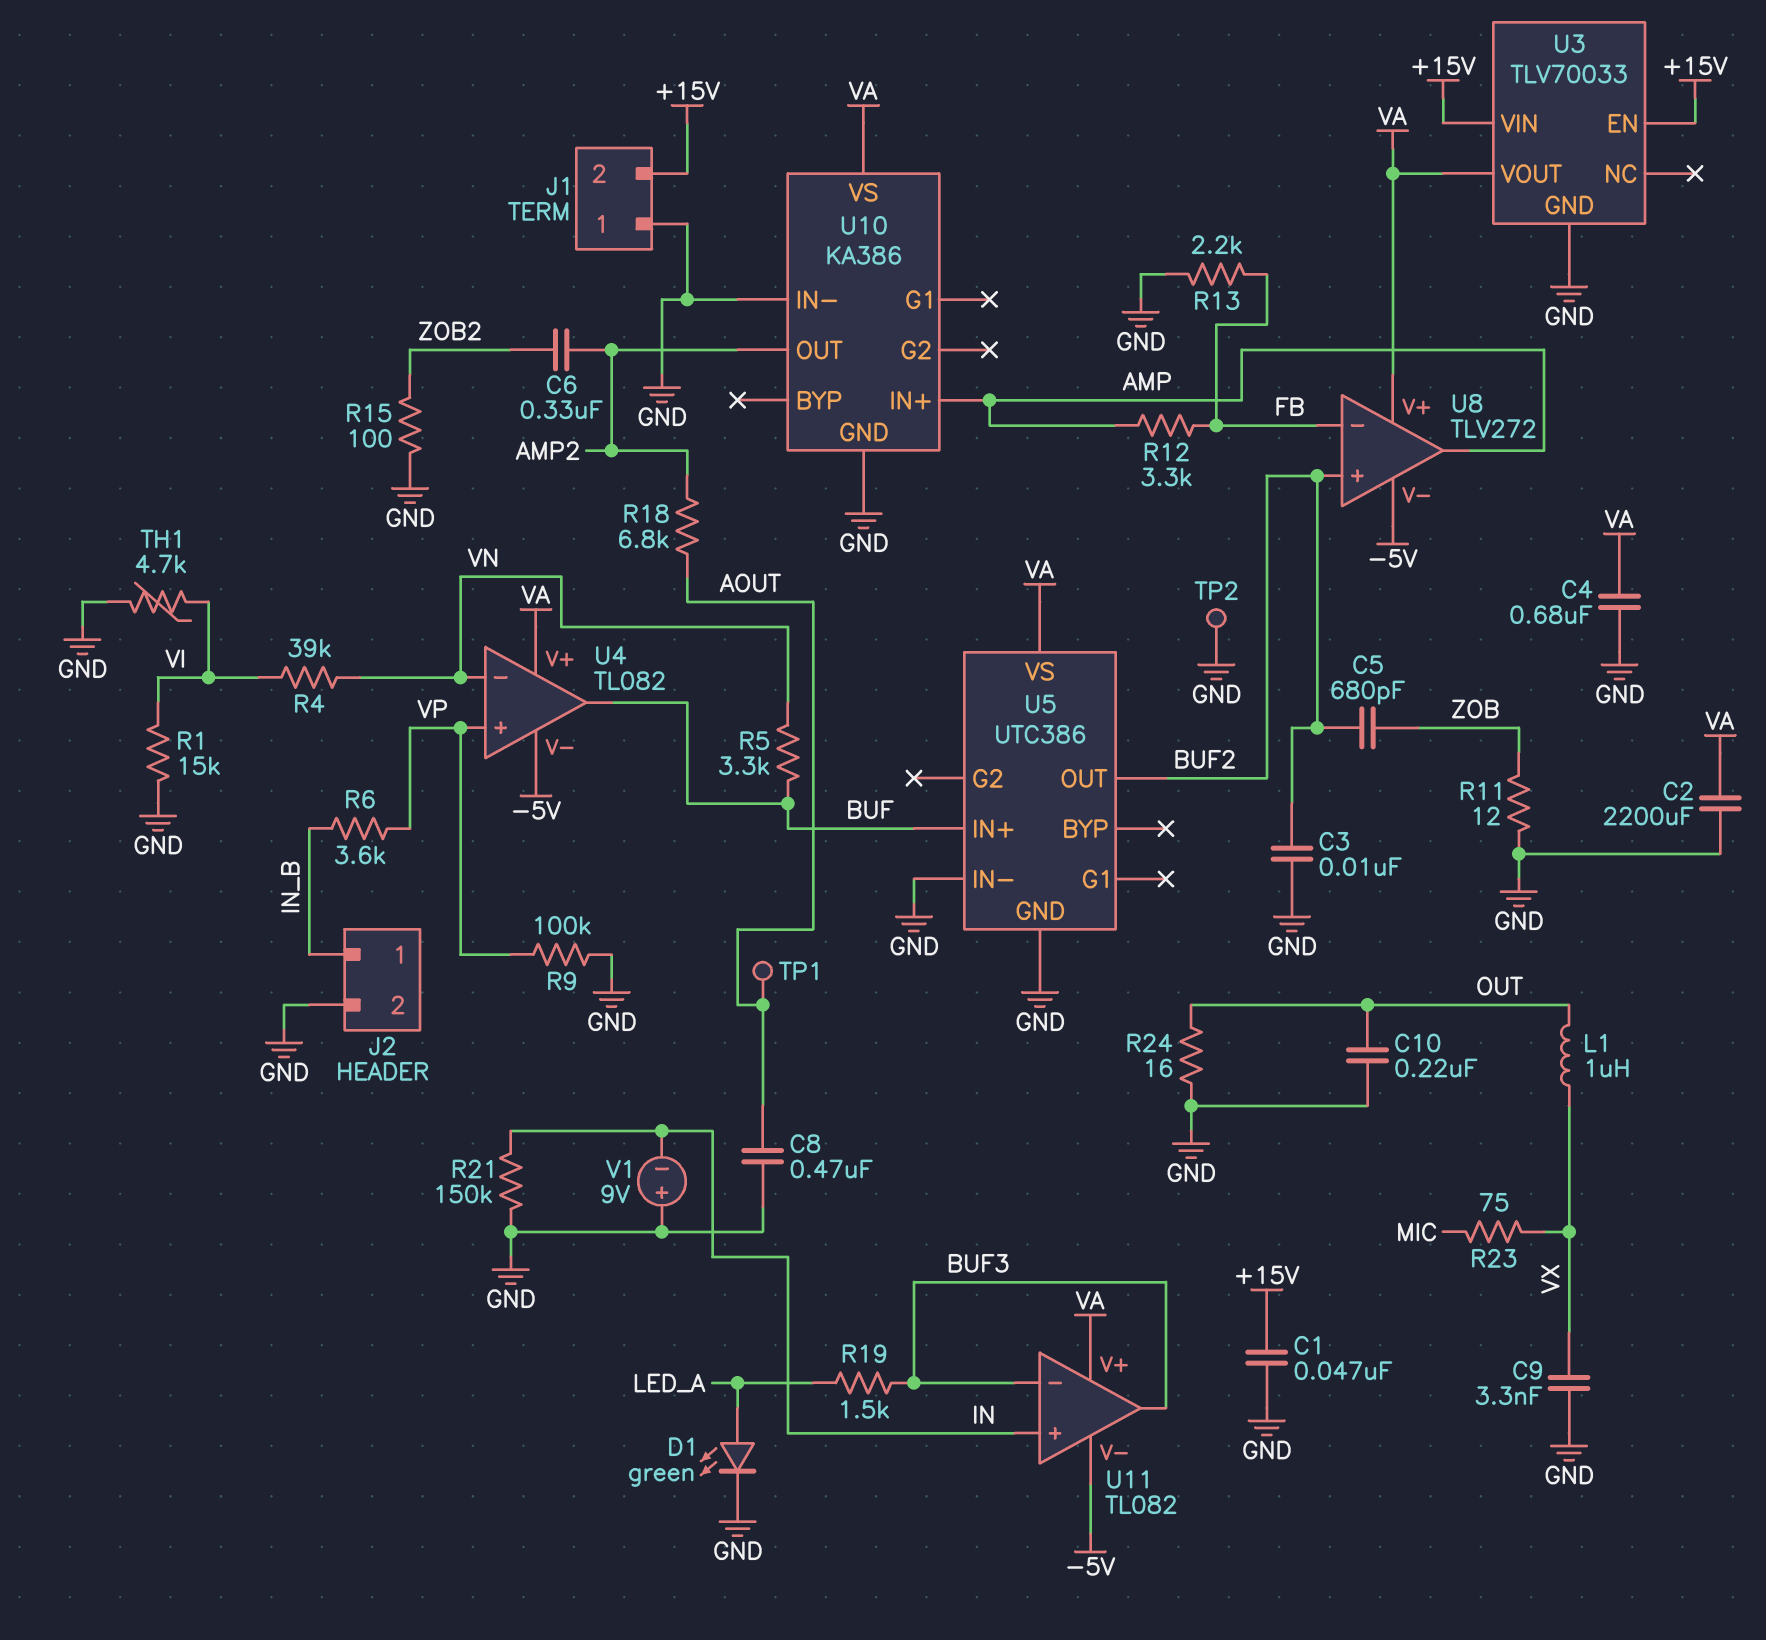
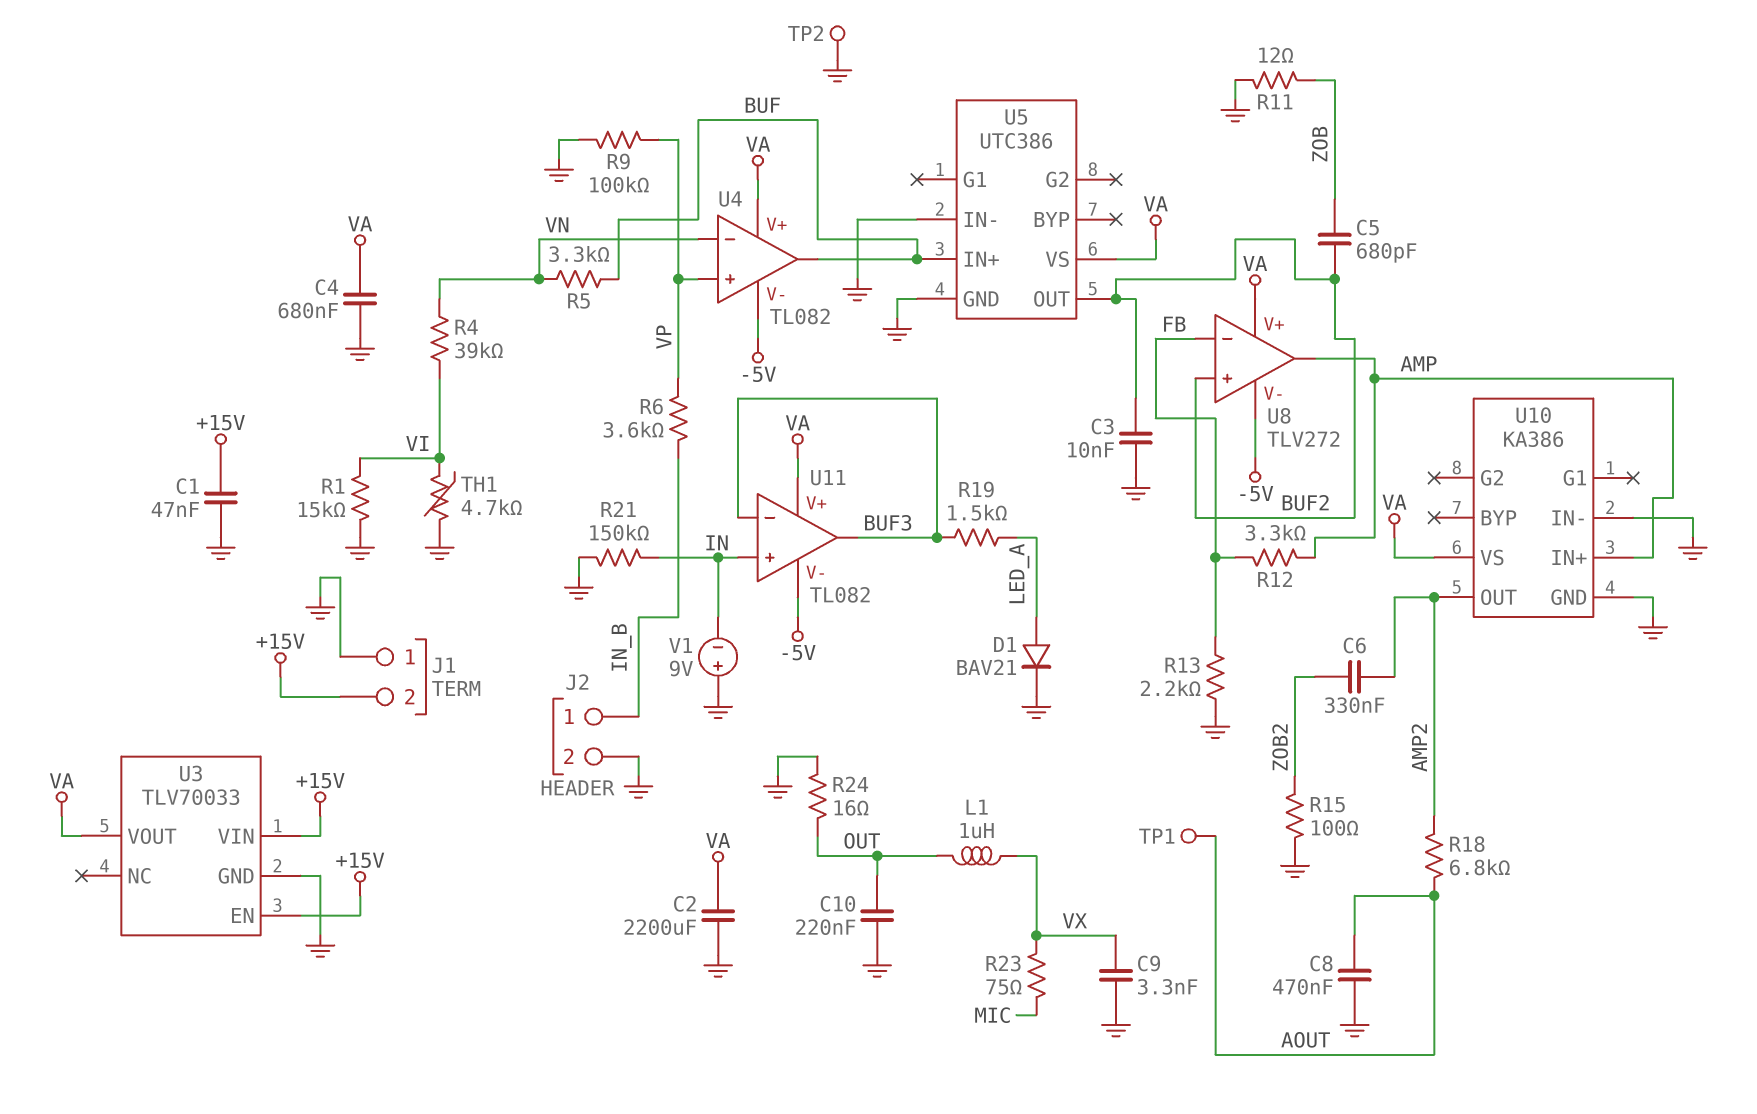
D1: LED green (A LED_A, K GND) -> diode BAV21 (A LED_A, K GND)

